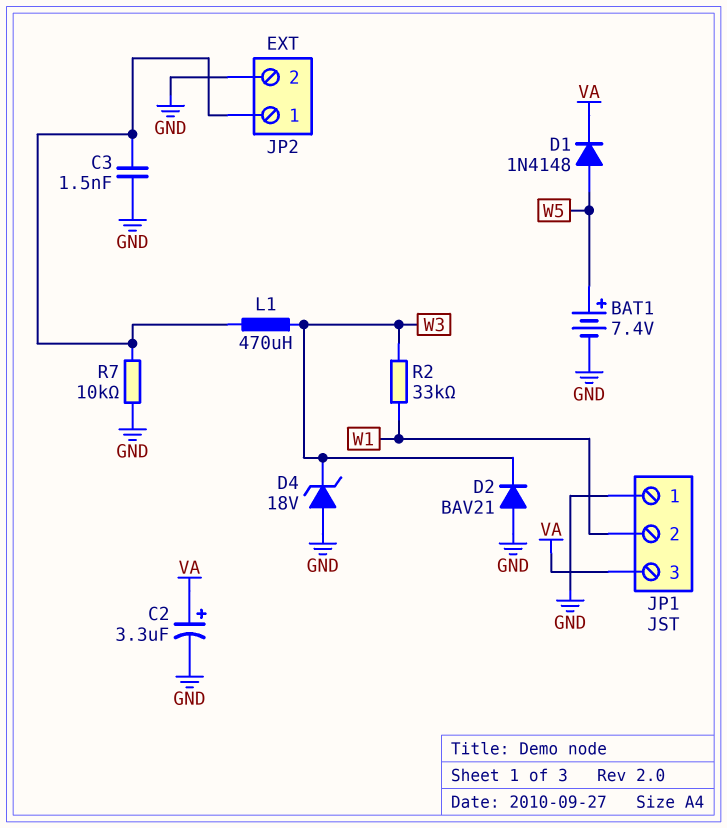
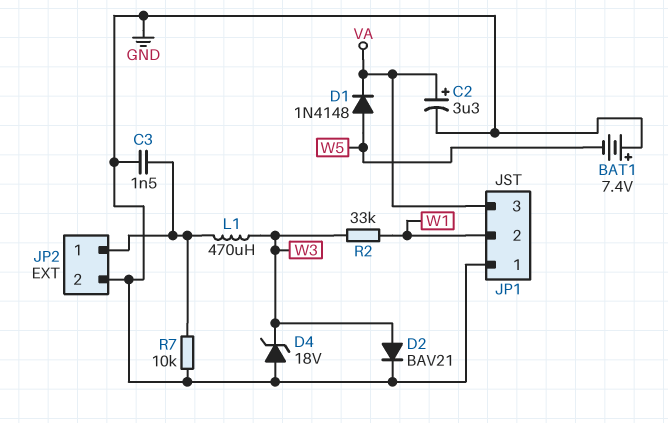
BAT1: 7.4V (plus W5, minus GND) -> 7.4V (plus GND, minus W5)
D2: diode BAV21 (A GND, K W3) -> diode BAV21 (A W3, K GND)

